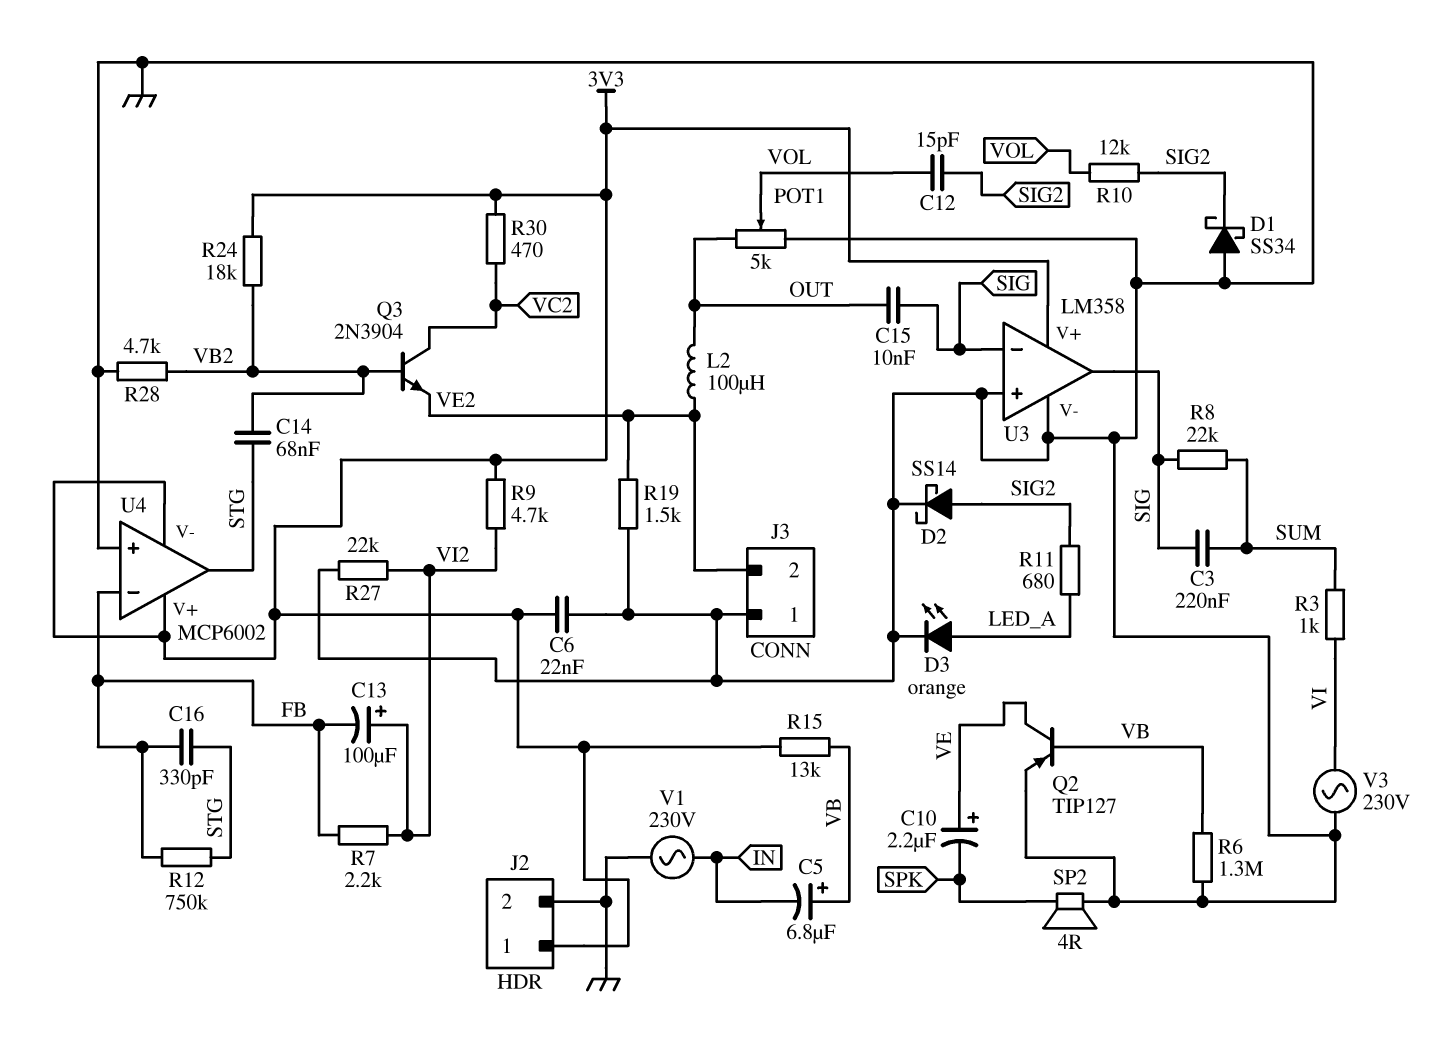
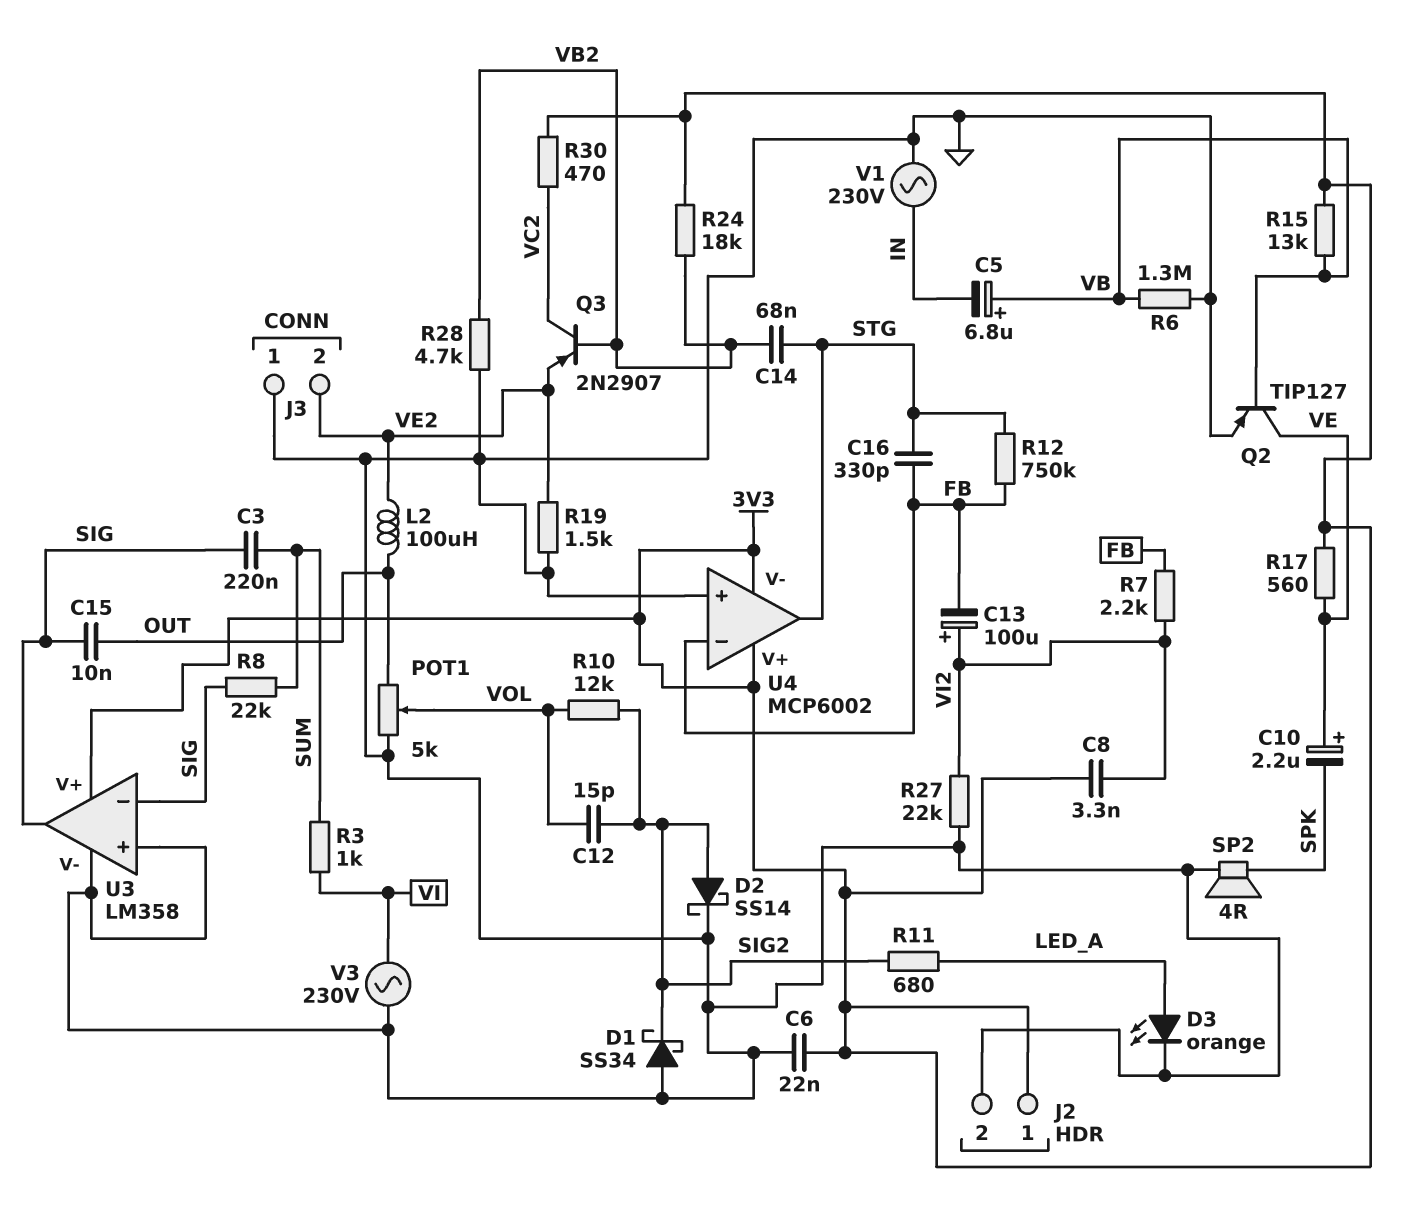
C8: none -> 3.3nF (3V3, VI2)
Q3: NPN 2N3904 (B VB2, C VC2, E VE2) -> PNP 2N2907 (B VB2, C VC2, E VE2)
R9: 4.7k (3V3, VI2) -> none
R17: none -> 560 (3V3, VE)

